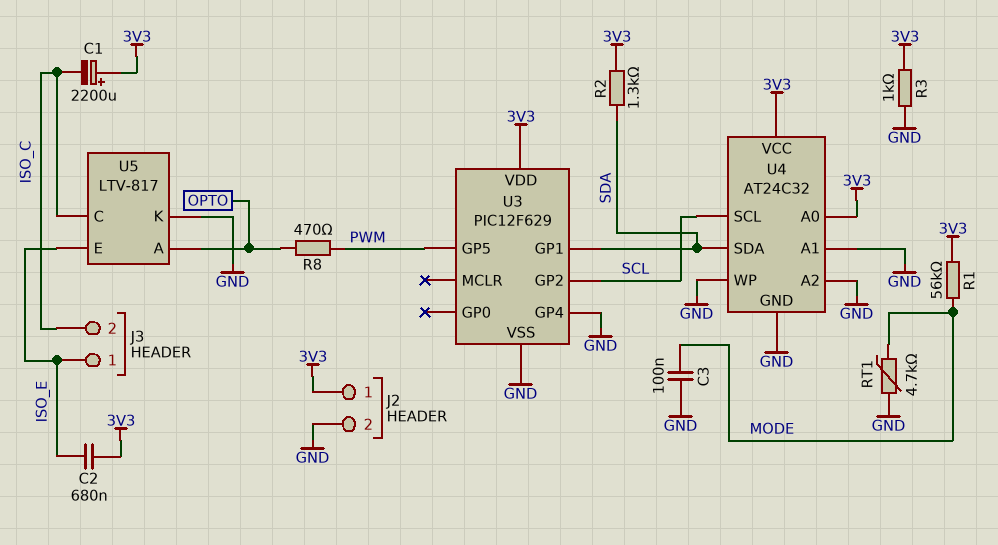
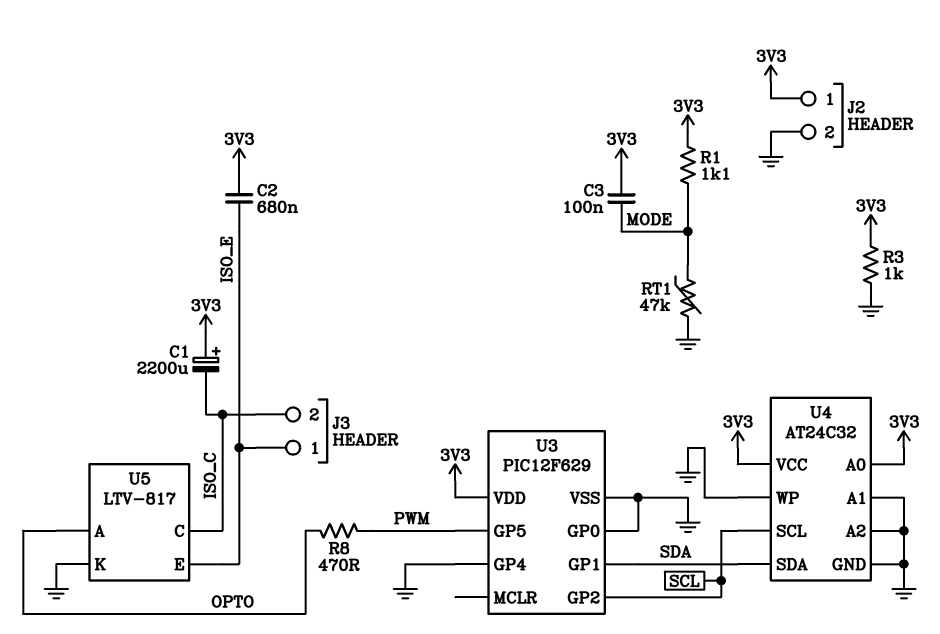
C3: 100nF (GND, MODE) -> 100nF (3V3, MODE)
R1: 56k (3V3, MODE) -> 1.1k (3V3, MODE)
R2: 1.3k (3V3, SDA) -> none
RT1: 4.7k (GND, MODE) -> 47k (GND, MODE)
U3 pin GP0: none -> GND

